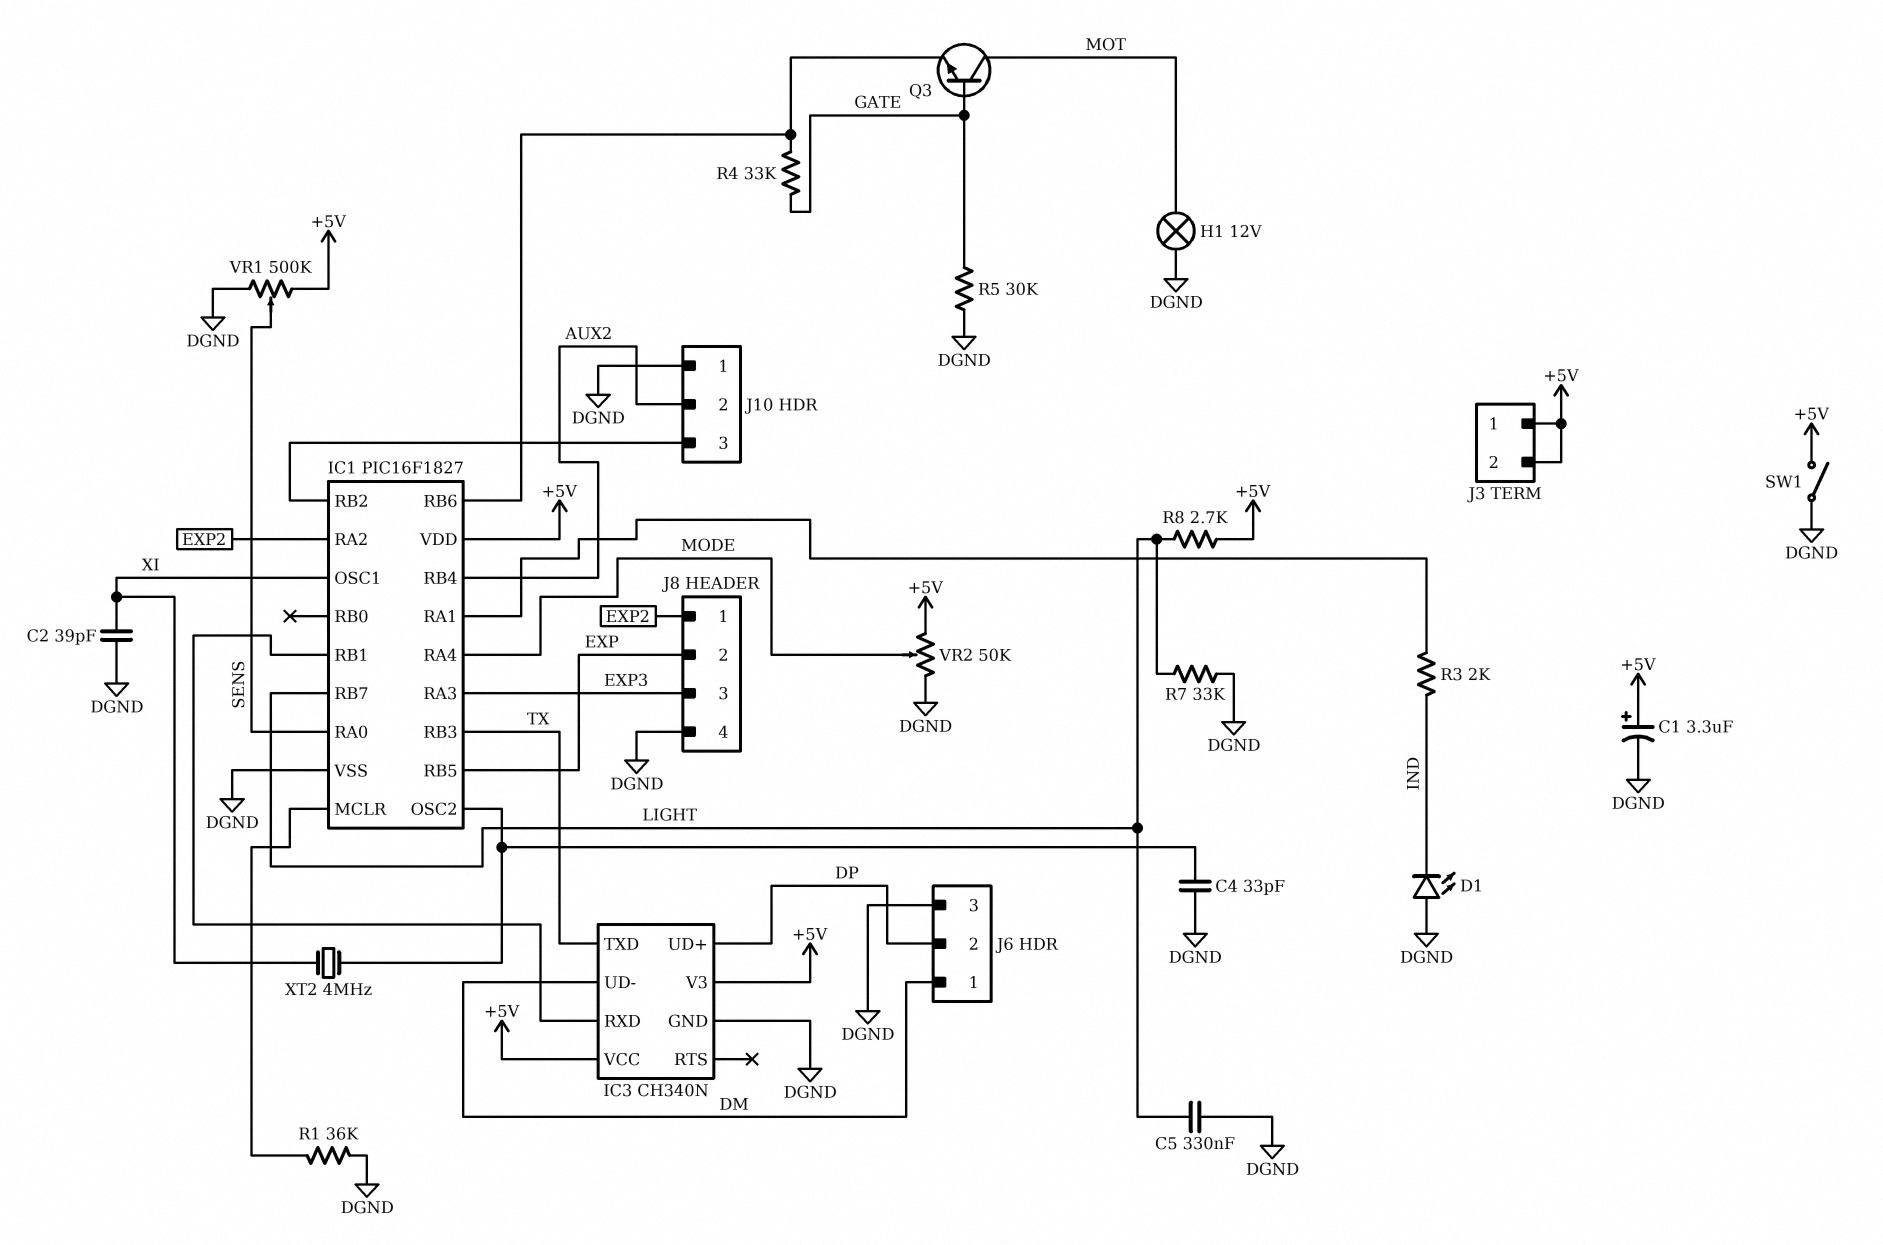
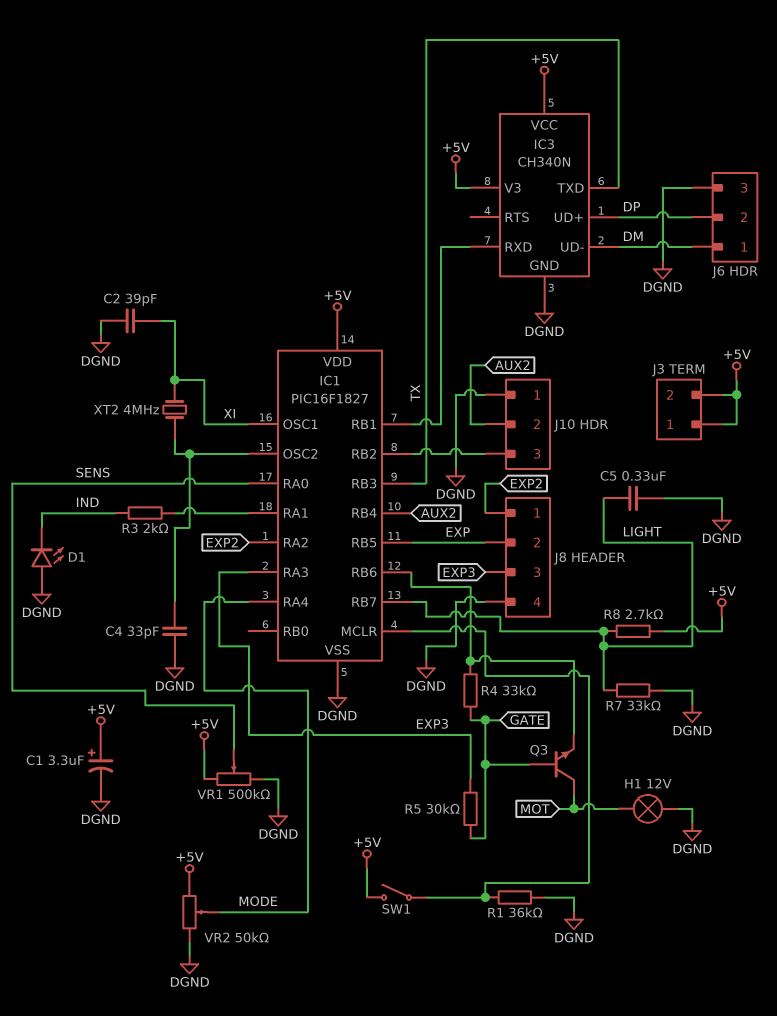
R5: 30k (DGND, GATE) -> 30k (EXP3, GATE)
SW1: switch (+5V, DGND) -> switch (+5V, IC1/MCLR)

